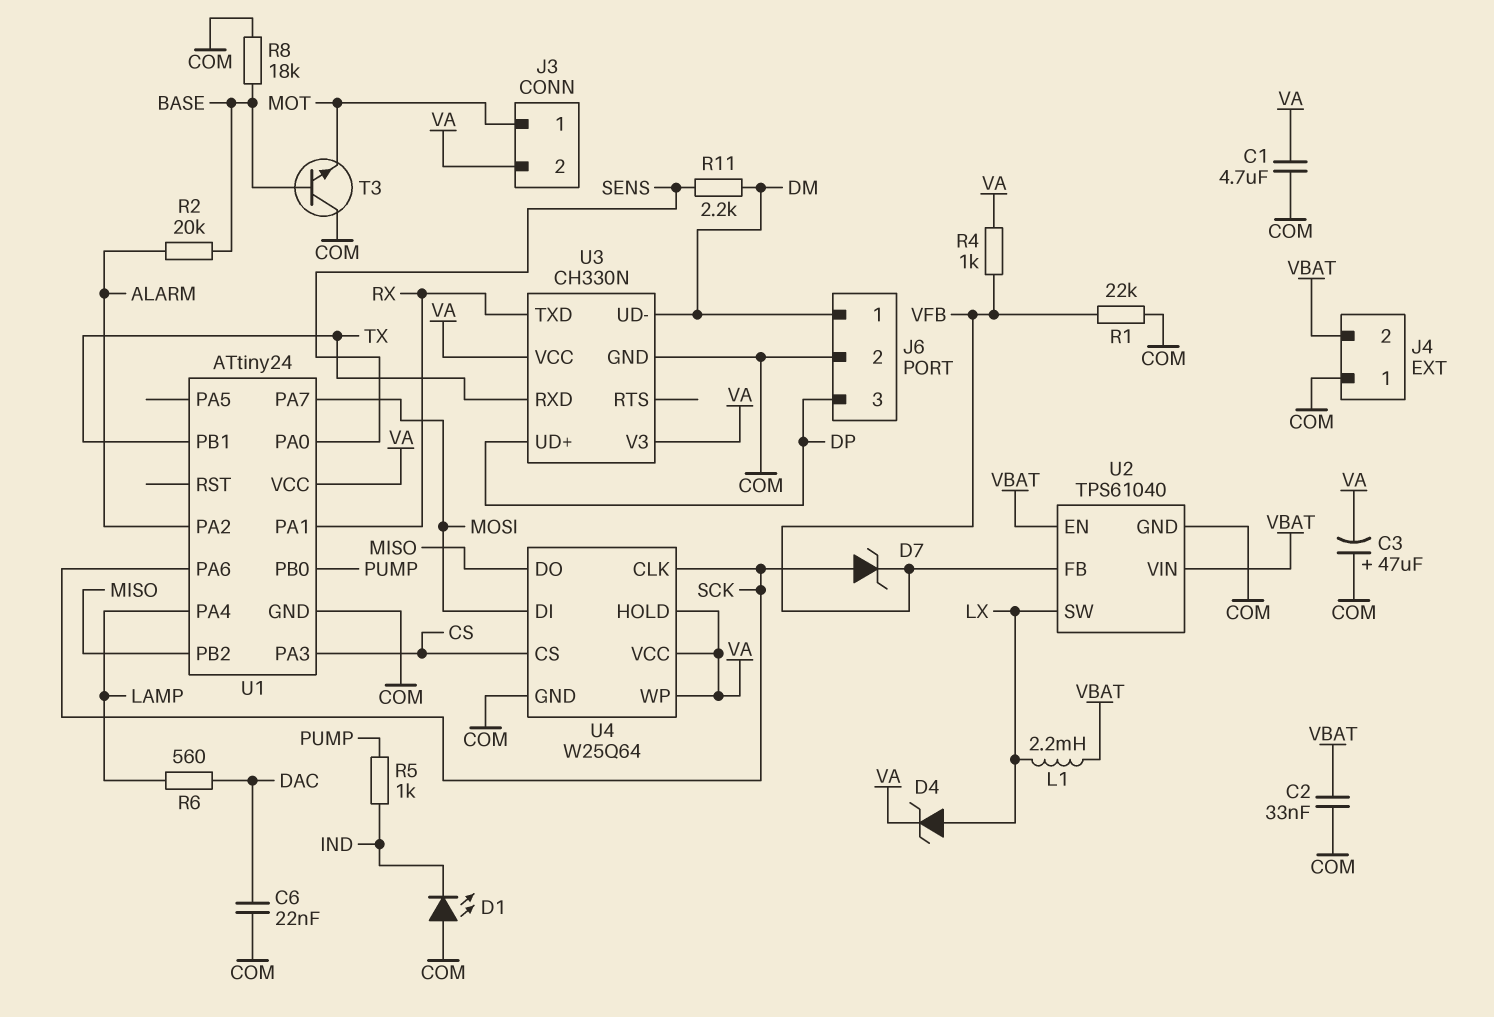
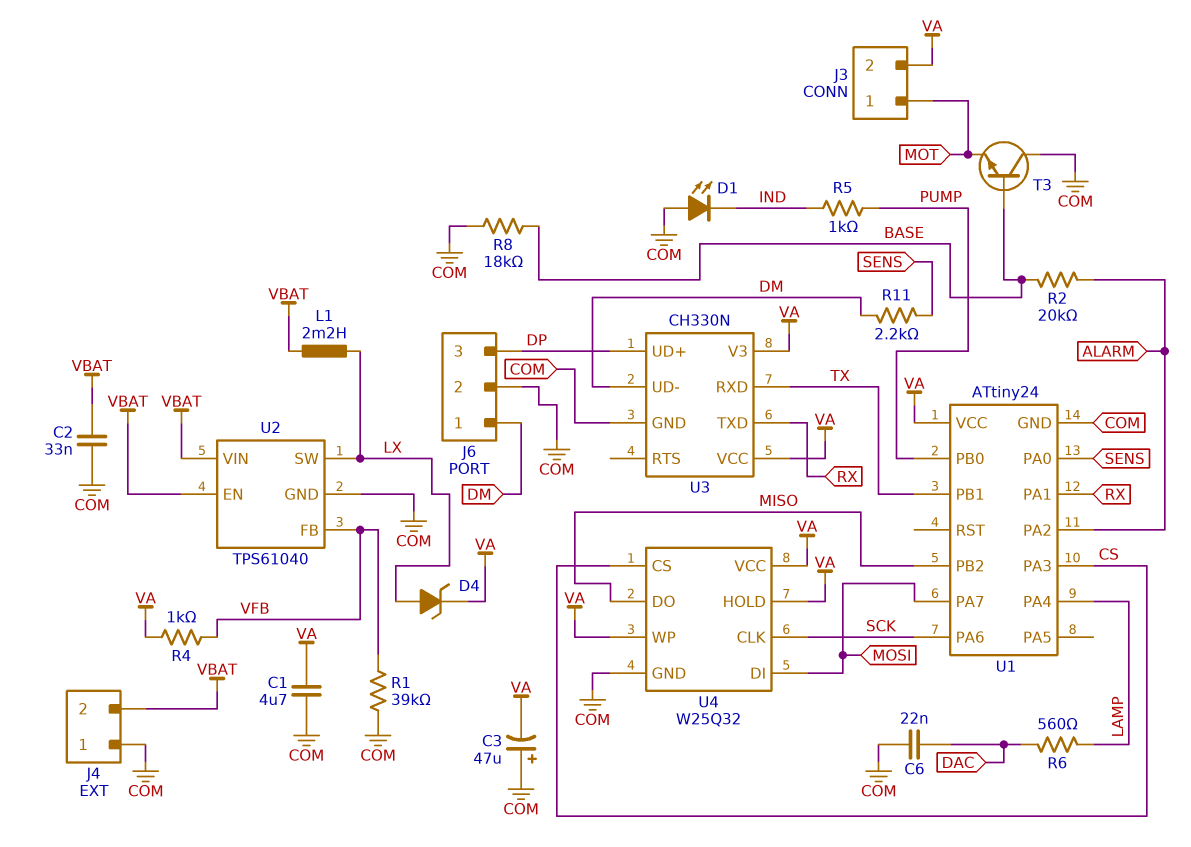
D7: zener (A SCK, K VFB) -> none
R1: 22k (COM, VFB) -> 39k (COM, VFB)
U4: W25Q64 -> W25Q32

